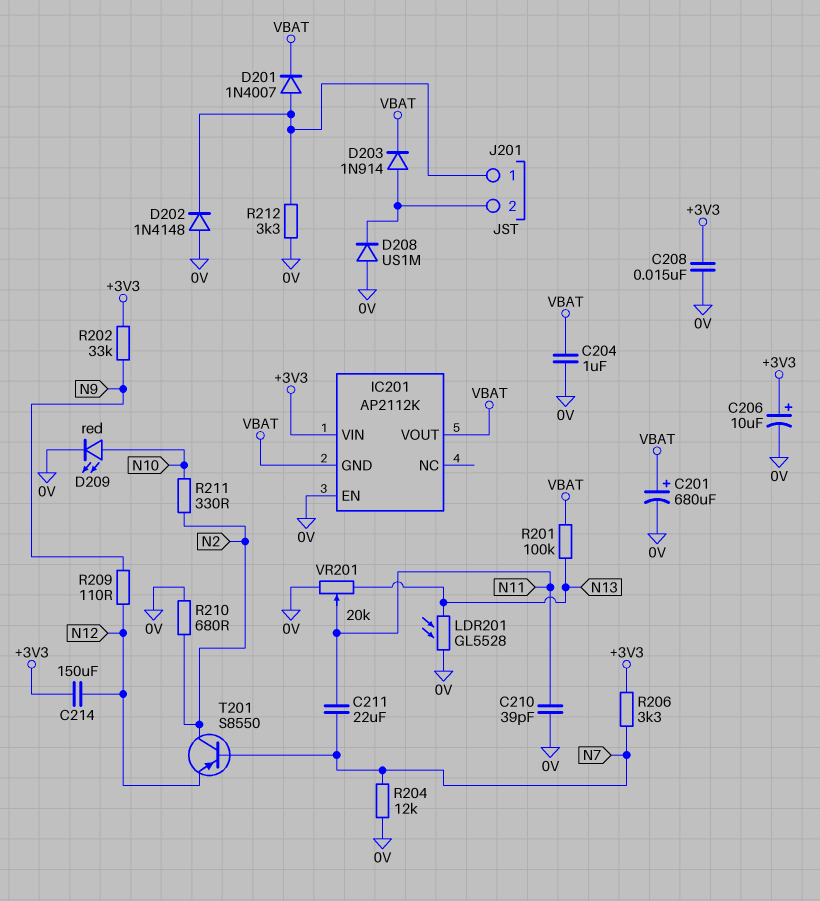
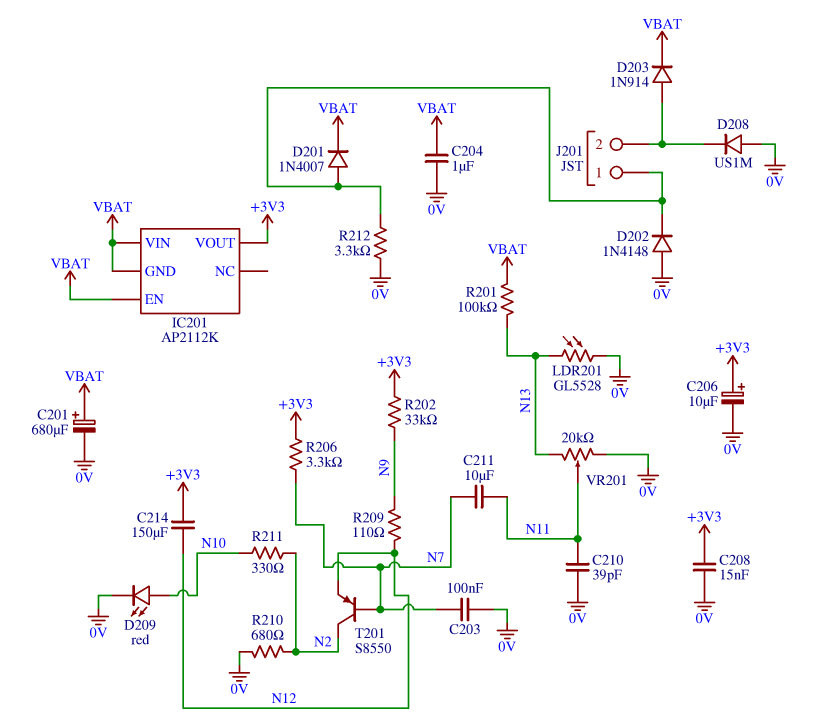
C203: none -> 100nF (0V, N7)
C211: 22uF (N7, N11) -> 10uF (N7, N11)
IC201 pin EN: 0V -> VBAT
IC201 pin VIN: +3V3 -> VBAT
IC201 pin VOUT: VBAT -> +3V3
R204: 12k (0V, N7) -> none

